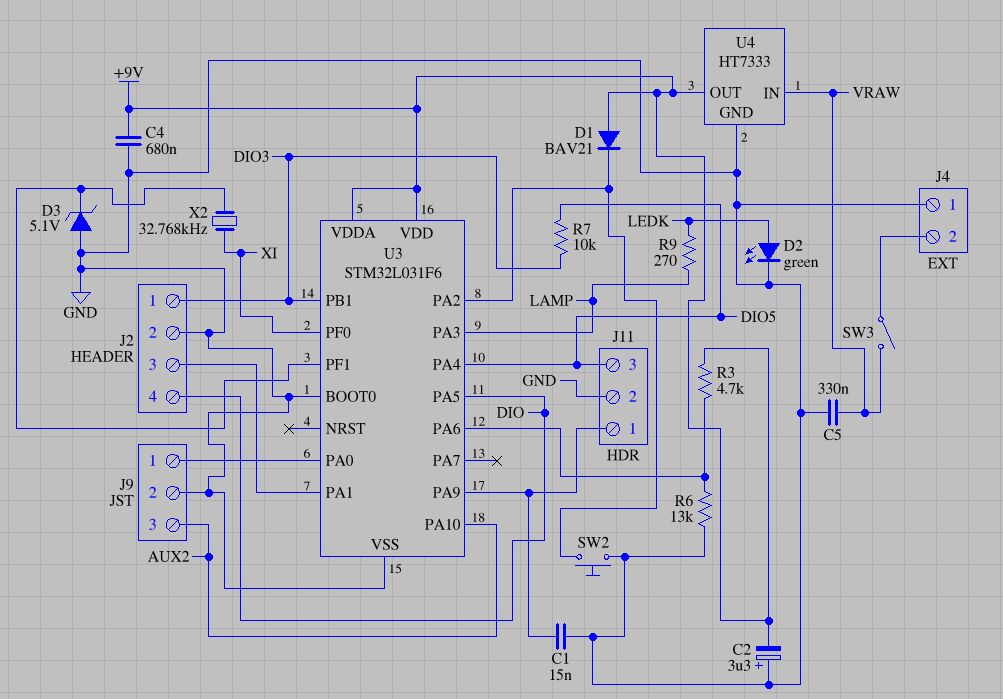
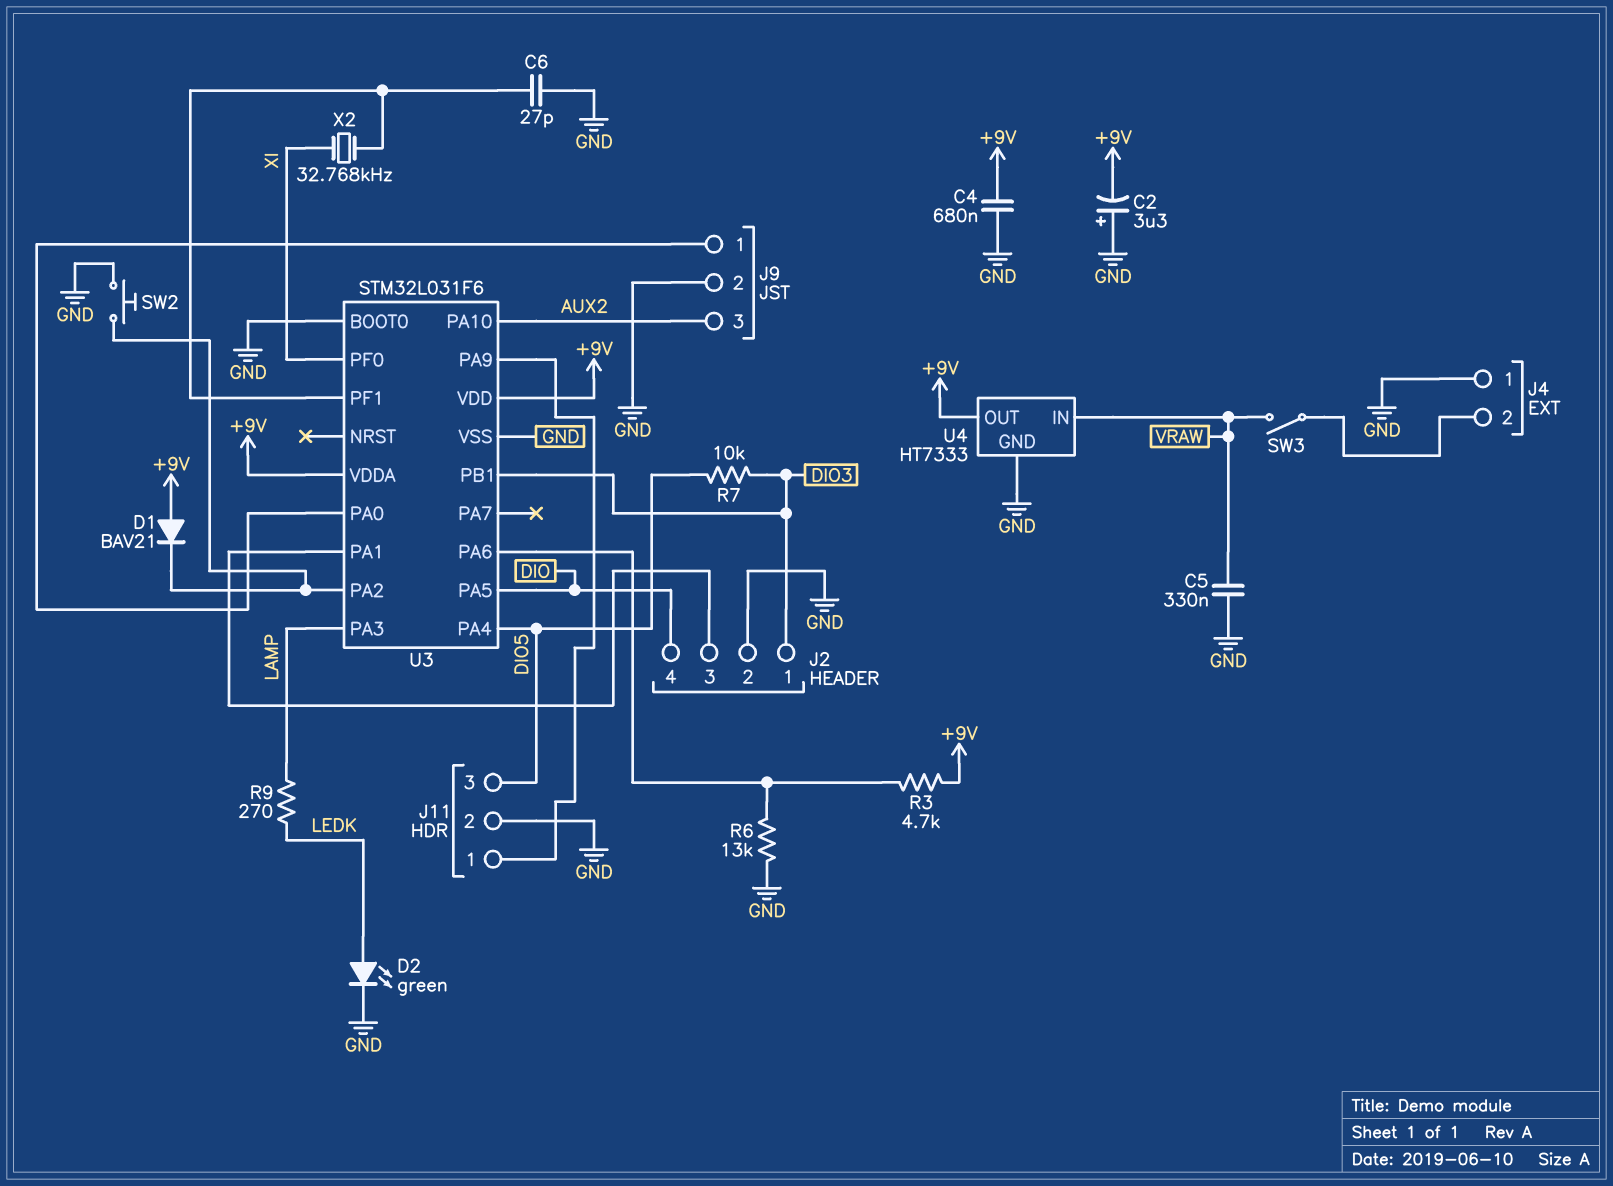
C1: 15nF (GND, J11/1) -> none
C6: none -> 27pF (GND, U3/PF1)
D3: zener 5.1V (A GND, K U3/PF1) -> none

